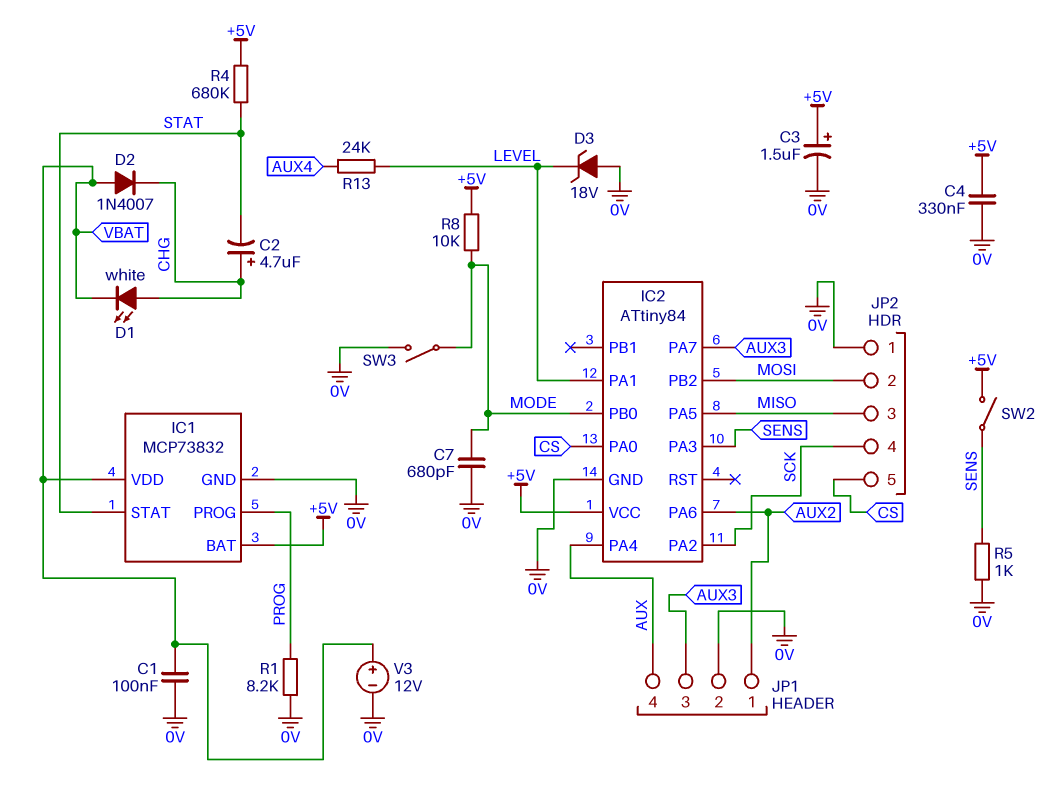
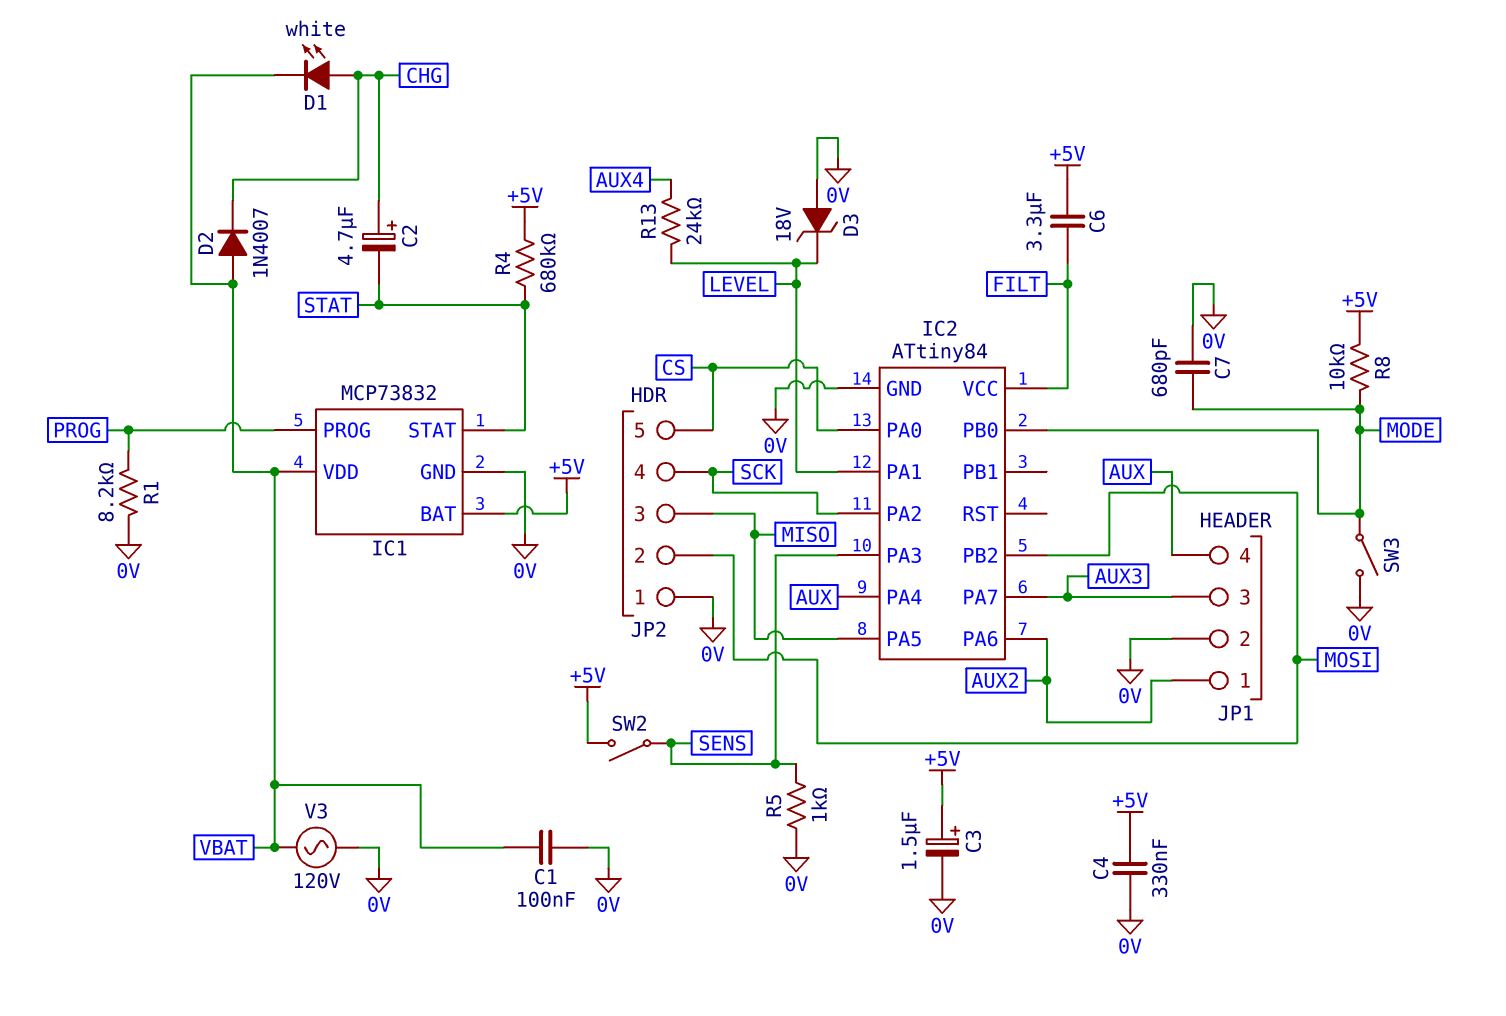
C6: none -> 3.3uF (+5V, FILT)
IC2 pin VCC: +5V -> FILT
V3: 12V (plus VBAT, minus 0V) -> AC 120V (0V, VBAT)

